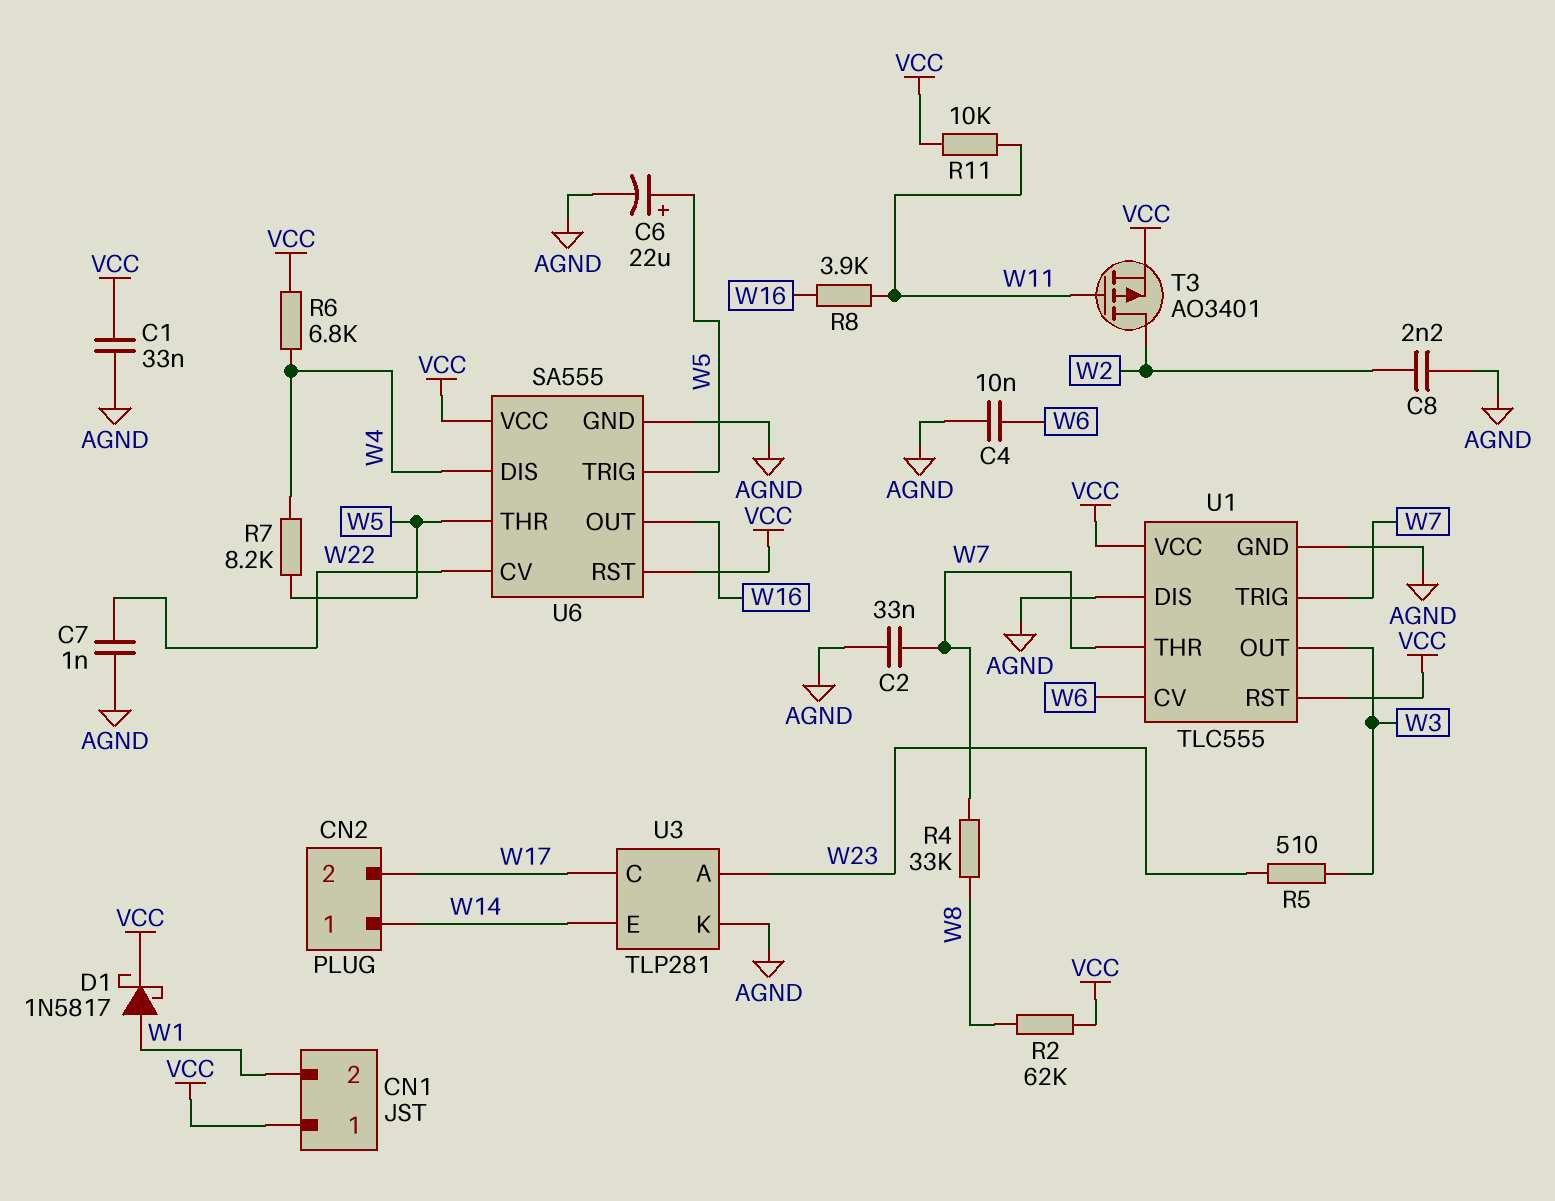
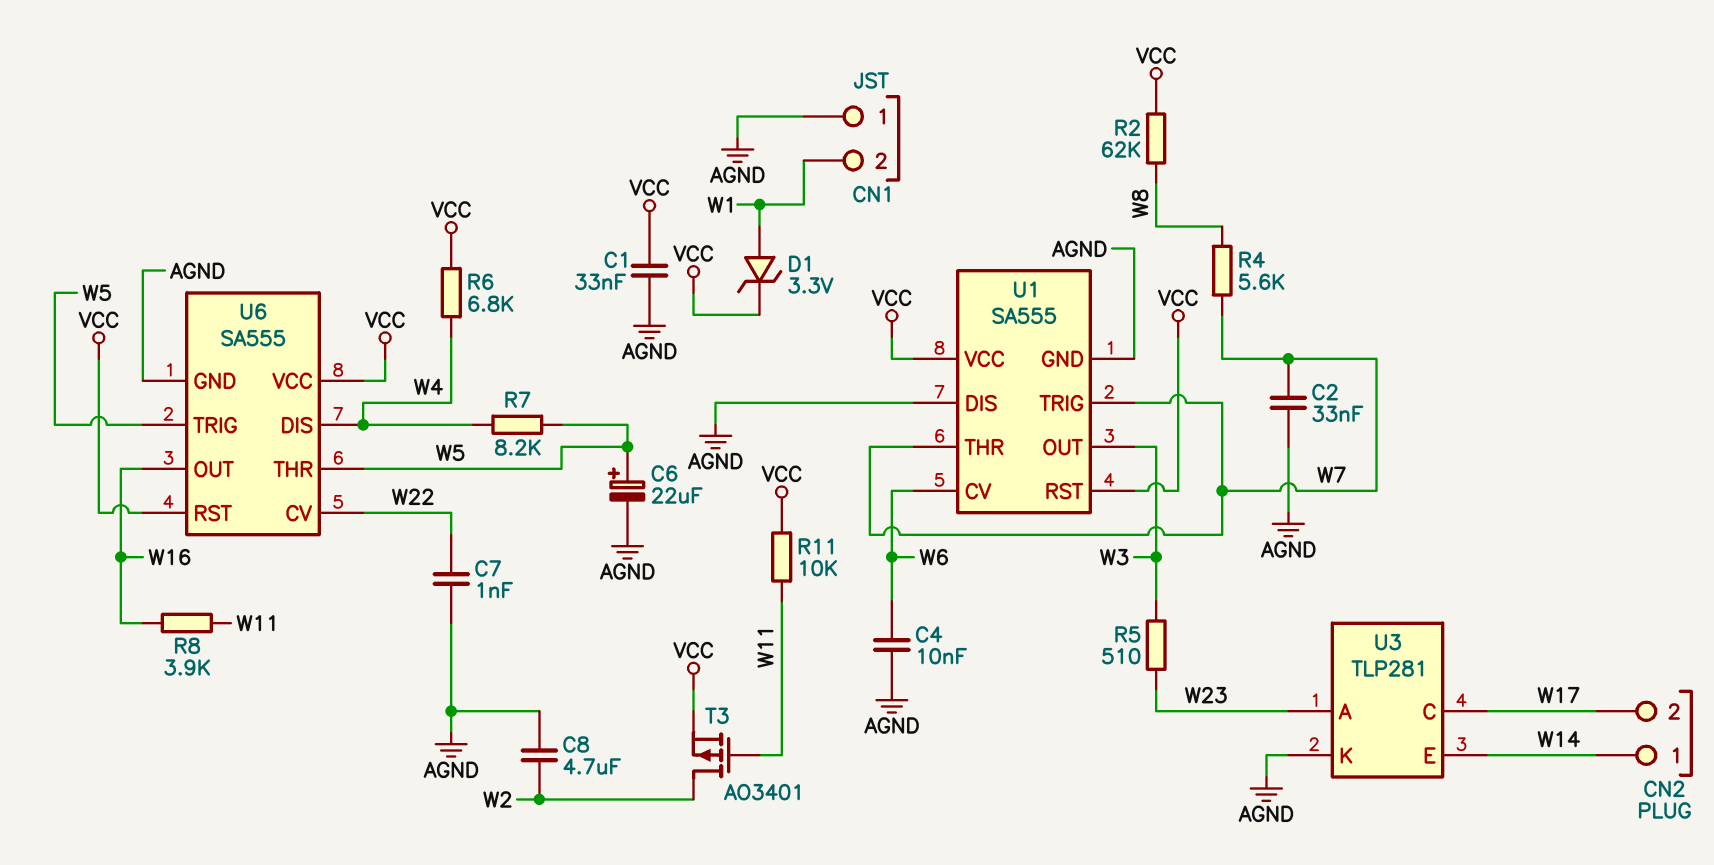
C8: 2.2nF (AGND, W2) -> 4.7uF (AGND, W2)
CN1 pin 1: VCC -> AGND
D1: schottky 1N5817 (A W1, K VCC) -> zener 3.3V (A W1, K VCC)
R4: 33k (W7, W8) -> 5.6k (W7, W8)
U1: TLC555 -> SA555

